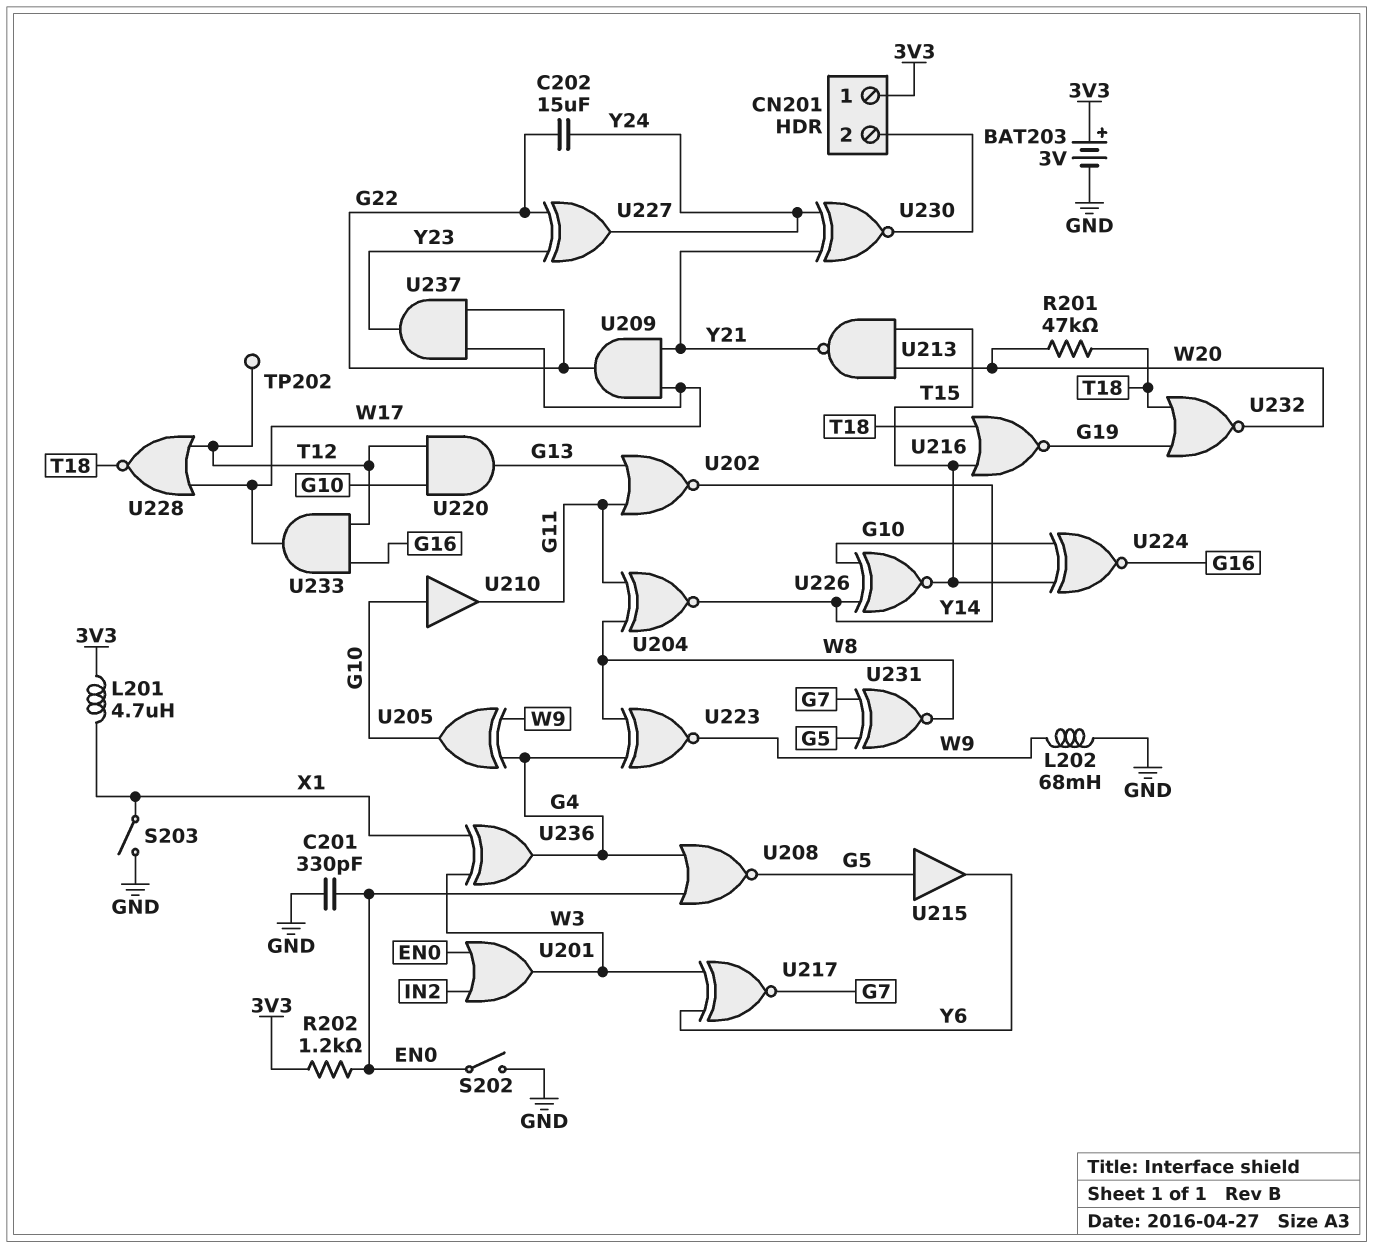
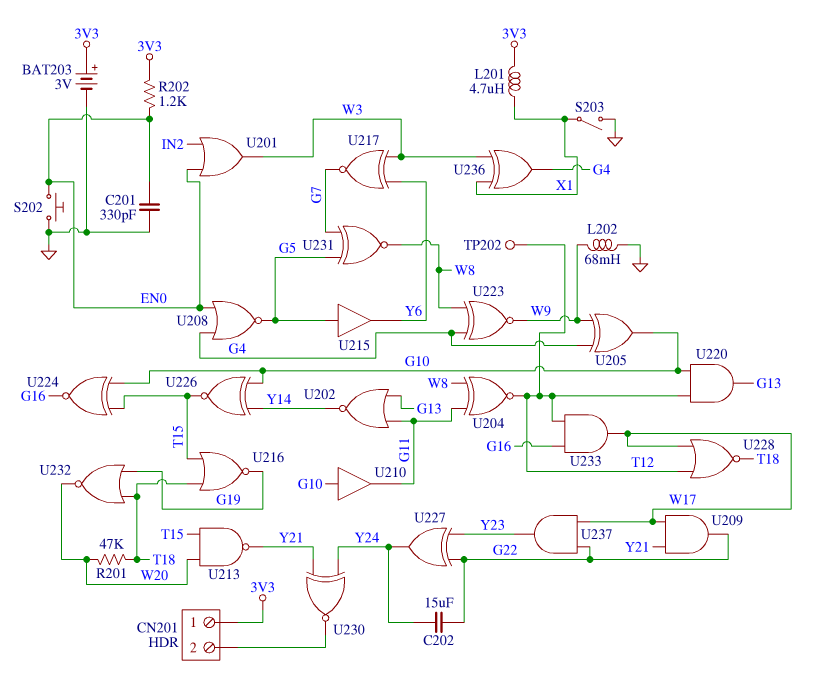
S202: switch (EN0, GND) -> button (EN0, GND)
U204: XNOR (in G11, in W8, out Y14) -> XNOR (in G11, in W8, out T12)

